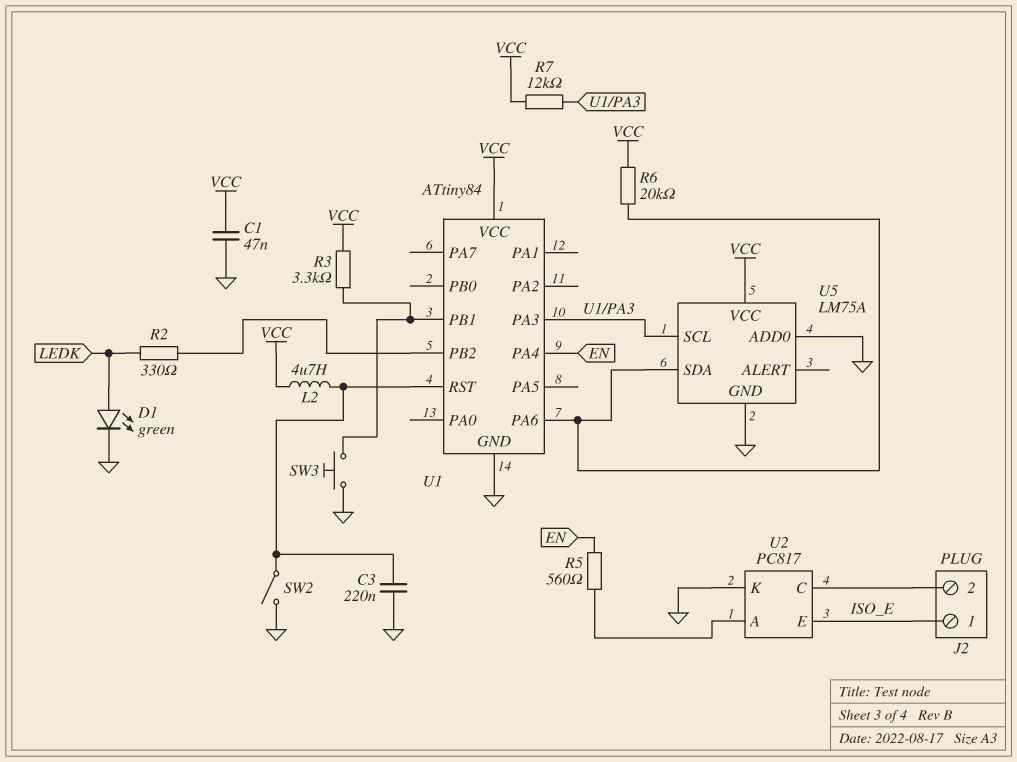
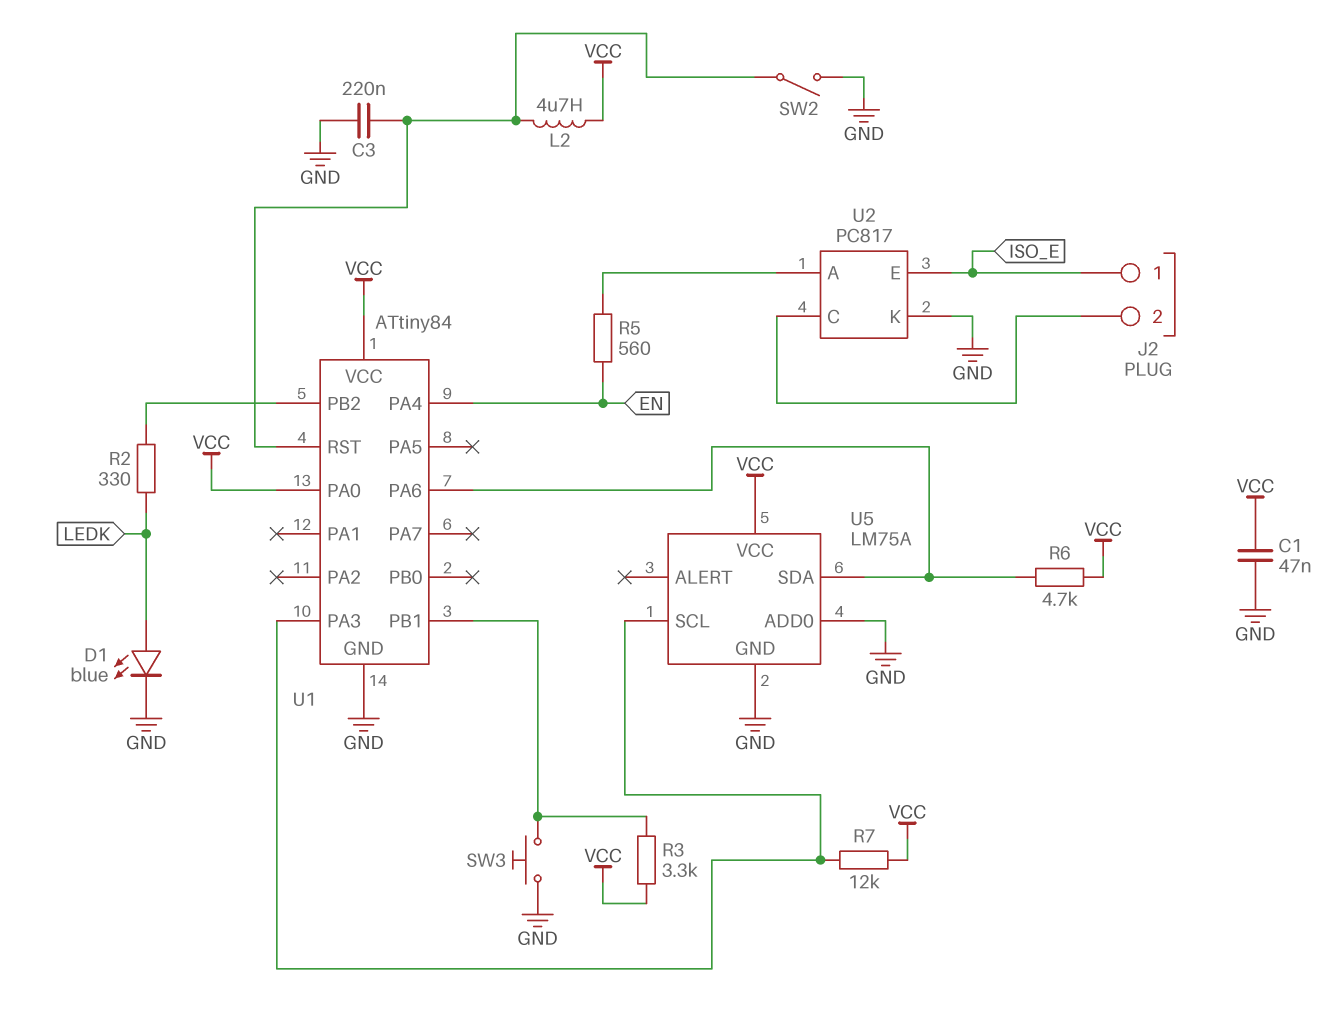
D1: LED green (A LEDK, K GND) -> LED blue (A LEDK, K GND)
R6: 20k (U1/PA6, VCC) -> 4.7k (U1/PA6, VCC)
U1 pin PA0: none -> VCC

